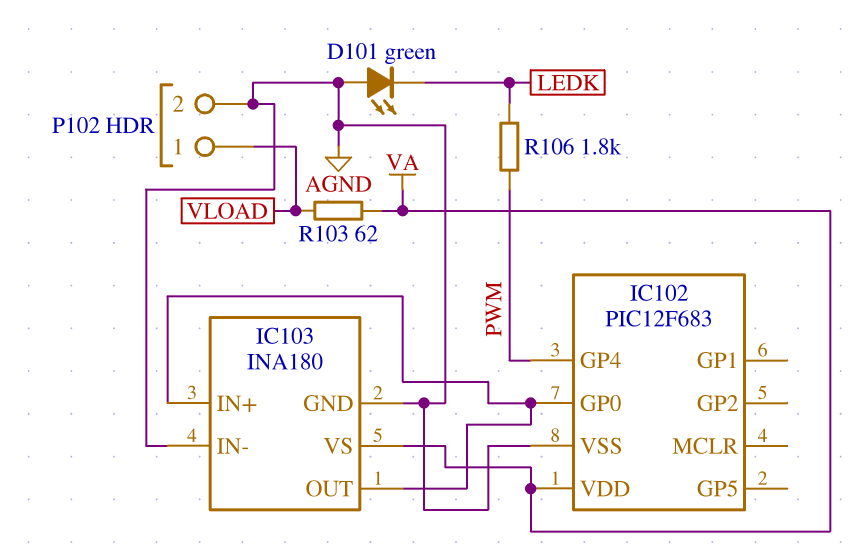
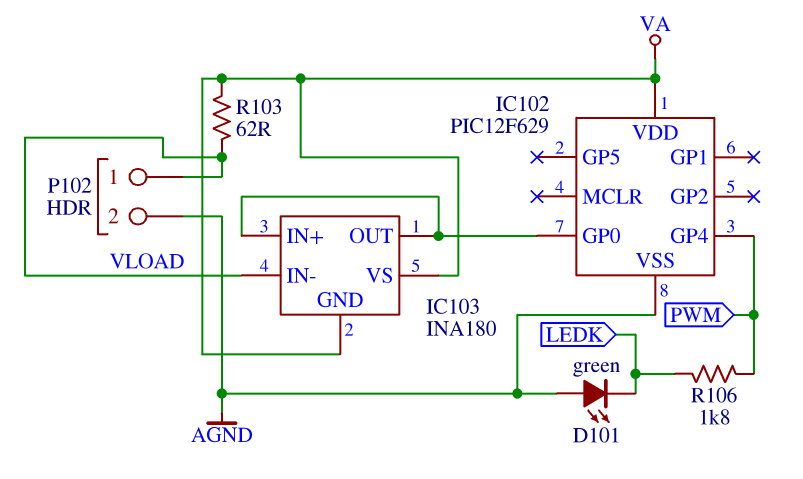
IC102: PIC12F683 -> PIC12F629
IC103 pin GND: AGND -> VA
IC103 pin IN-: AGND -> VLOAD

